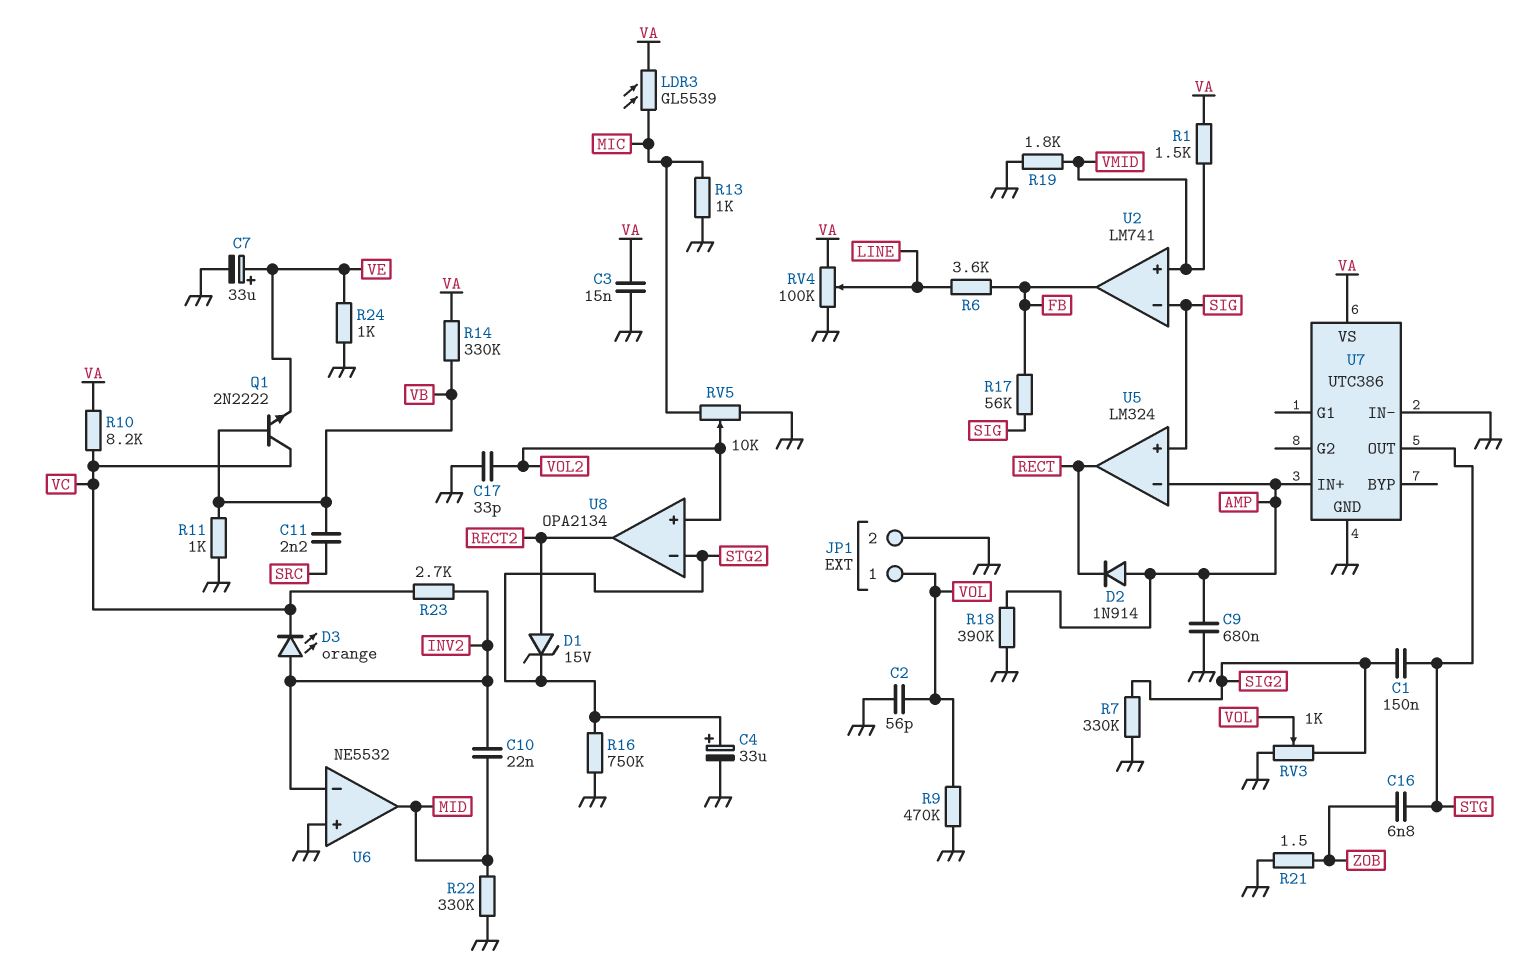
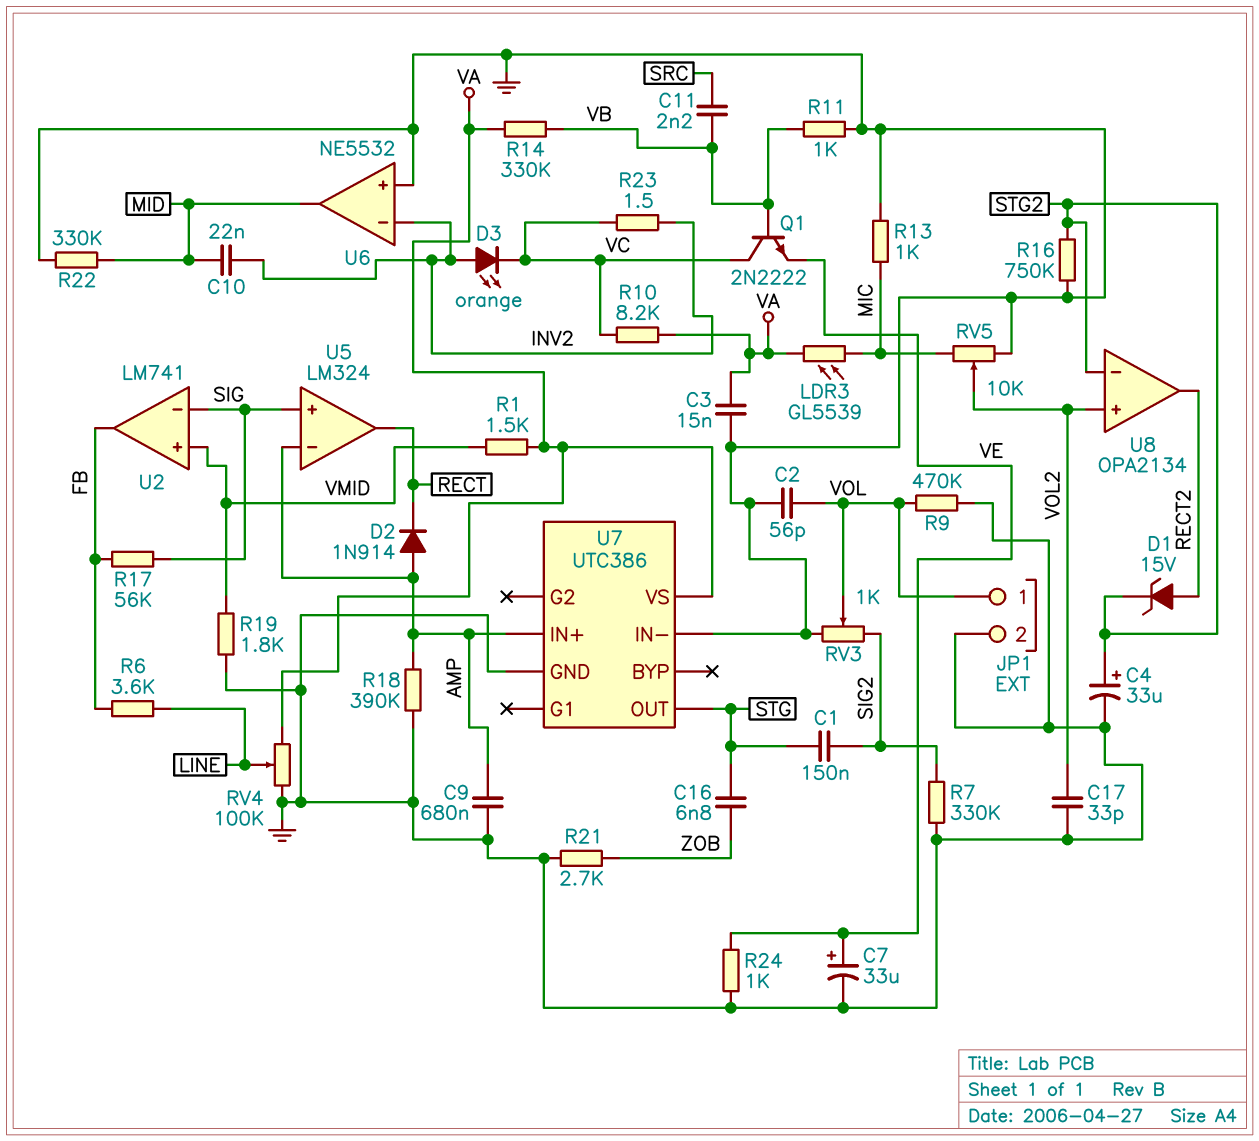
R21: 1.5 (GND, ZOB) -> 2.7k (GND, ZOB)
R23: 2.7k (INV2, VC) -> 1.5 (INV2, VC)

